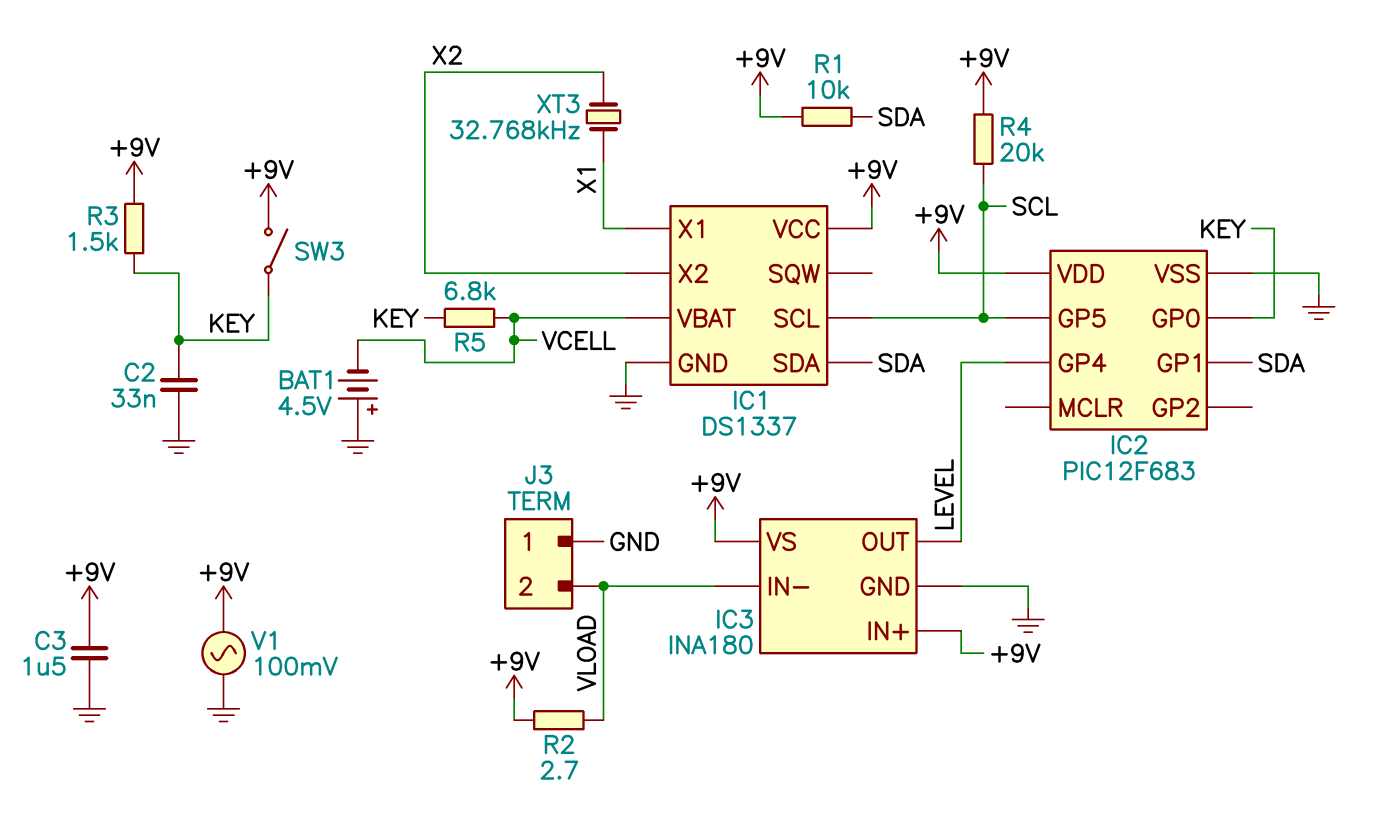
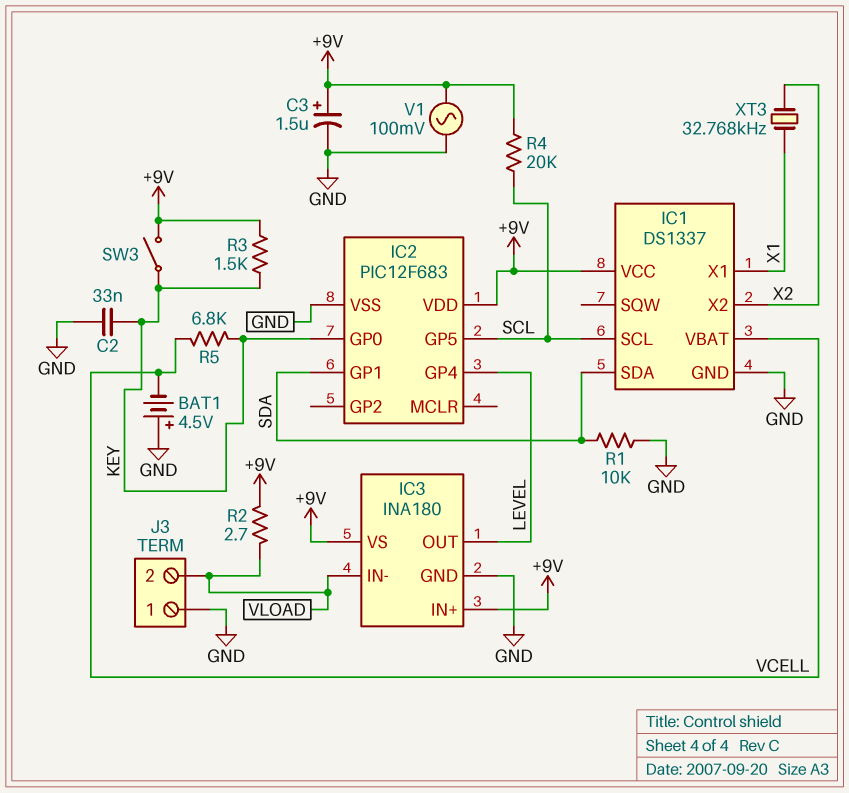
C3: 1.5uF (+9V, GND) -> 1.5uF (plus +9V, minus GND)
R1: 10k (+9V, SDA) -> 10k (GND, SDA)

